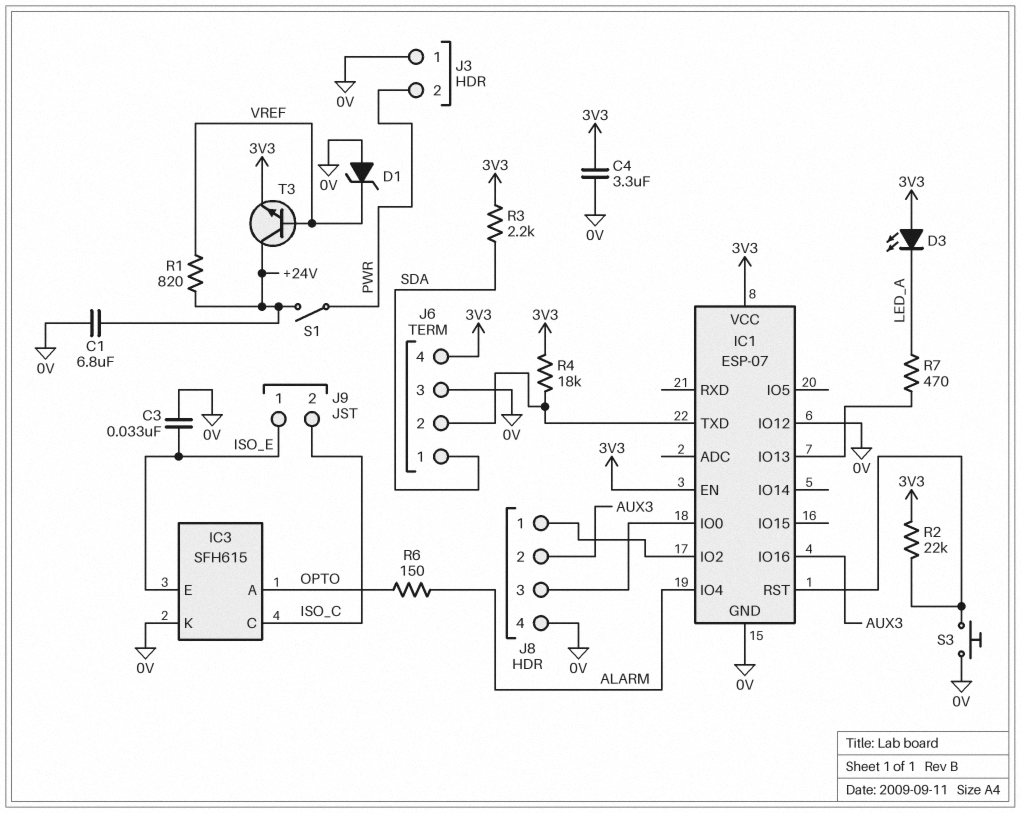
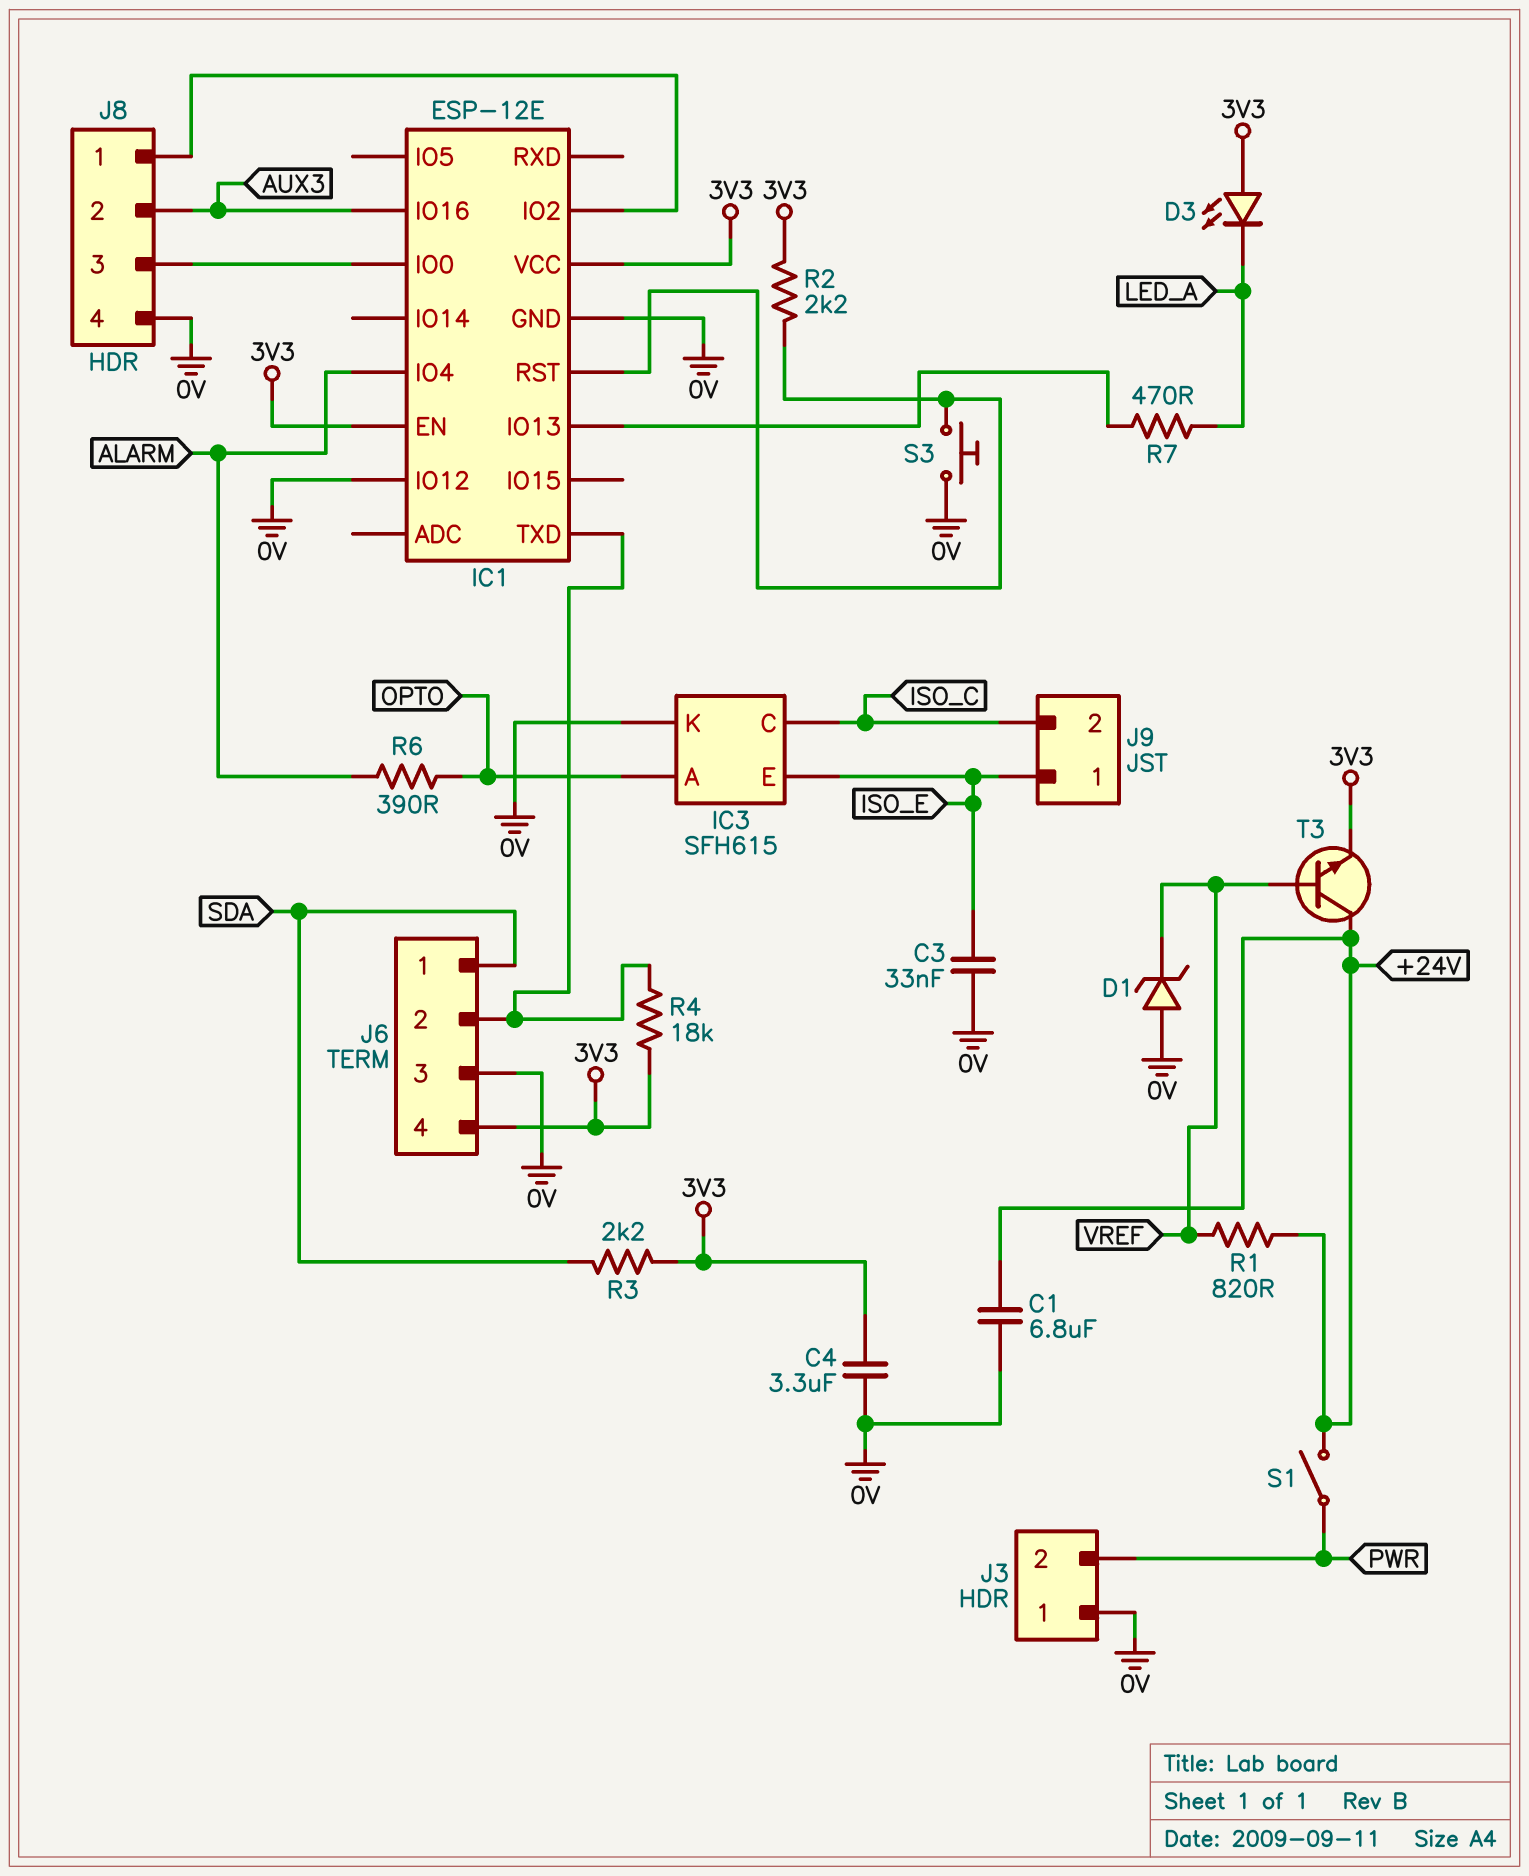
IC1: ESP-07 -> ESP-12E
R2: 22k (3V3, IC1/RST) -> 2.2k (3V3, IC1/RST)
R6: 150 (ALARM, OPTO) -> 390 (ALARM, OPTO)

